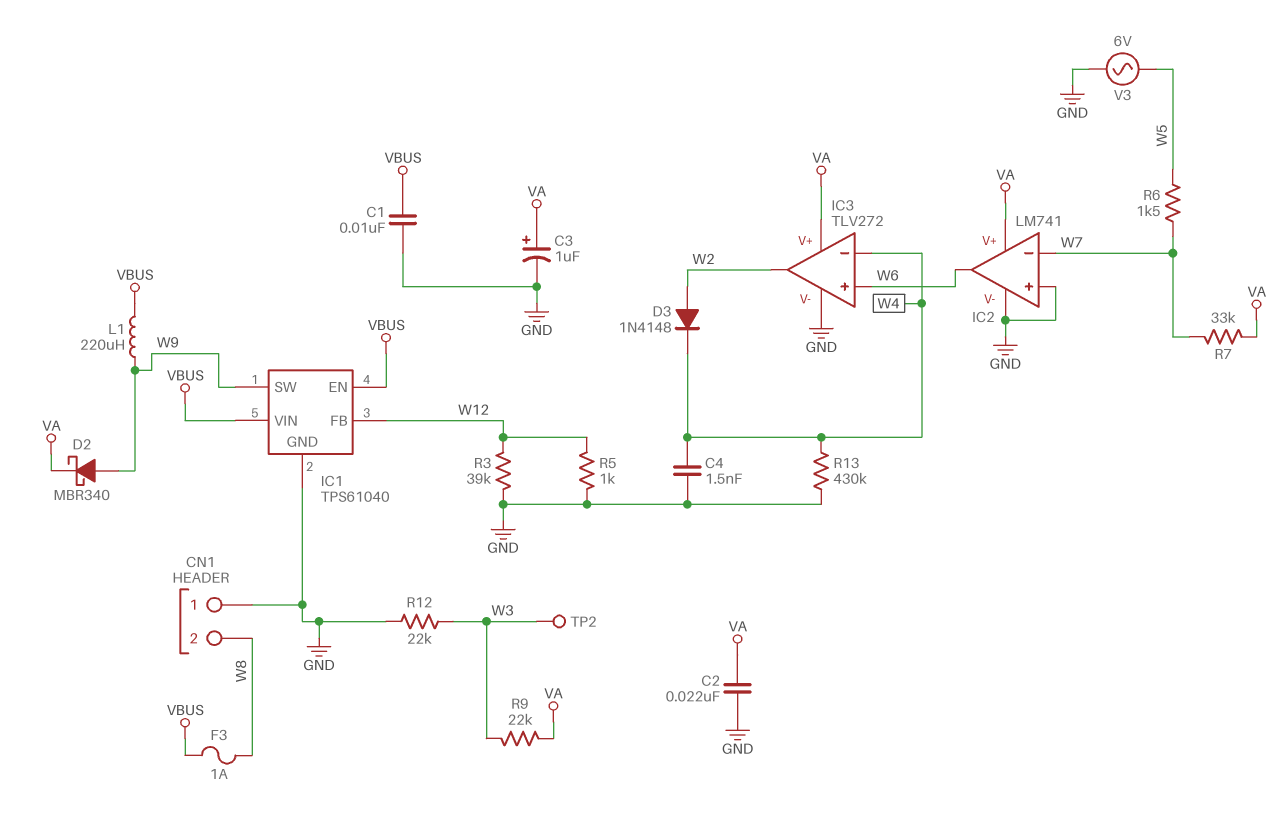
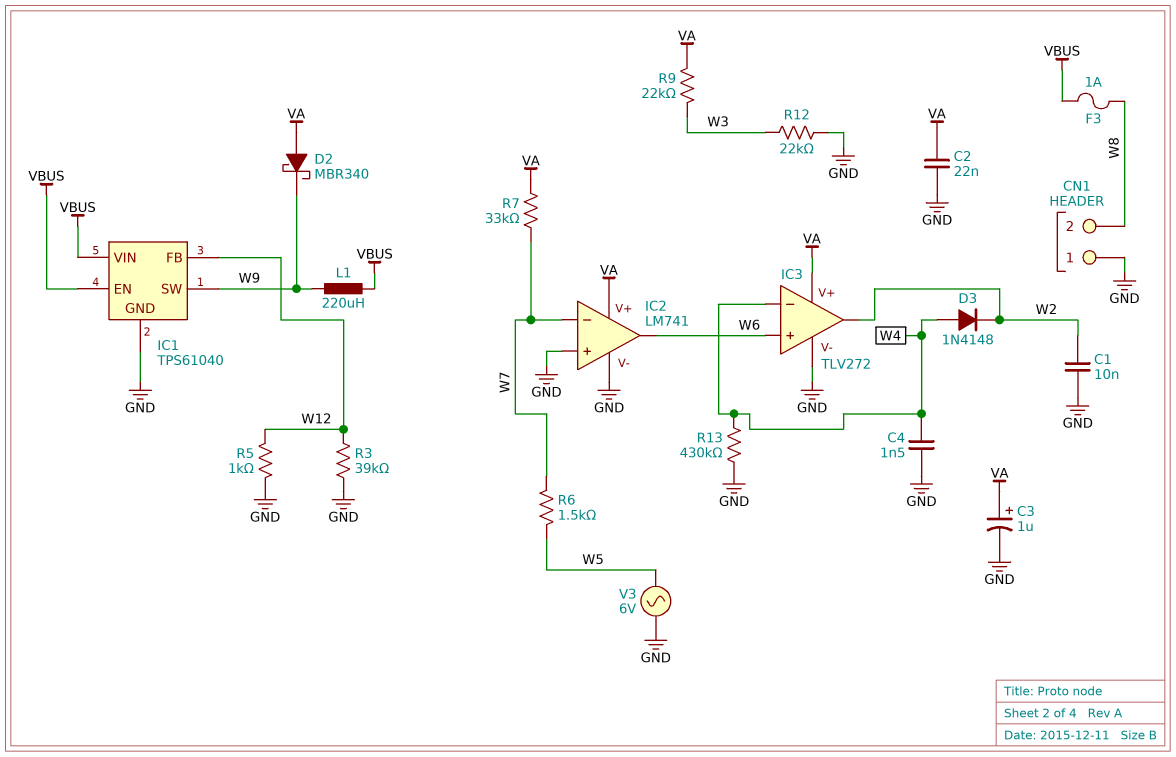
C1: 10nF (GND, VBUS) -> 10nF (GND, W2)
D2: schottky MBR340 (A W9, K VA) -> schottky MBR340 (A VA, K W9)
D3: diode 1N4148 (A W2, K W4) -> diode 1N4148 (A W4, K W2)
TP2: test point (W3) -> none

